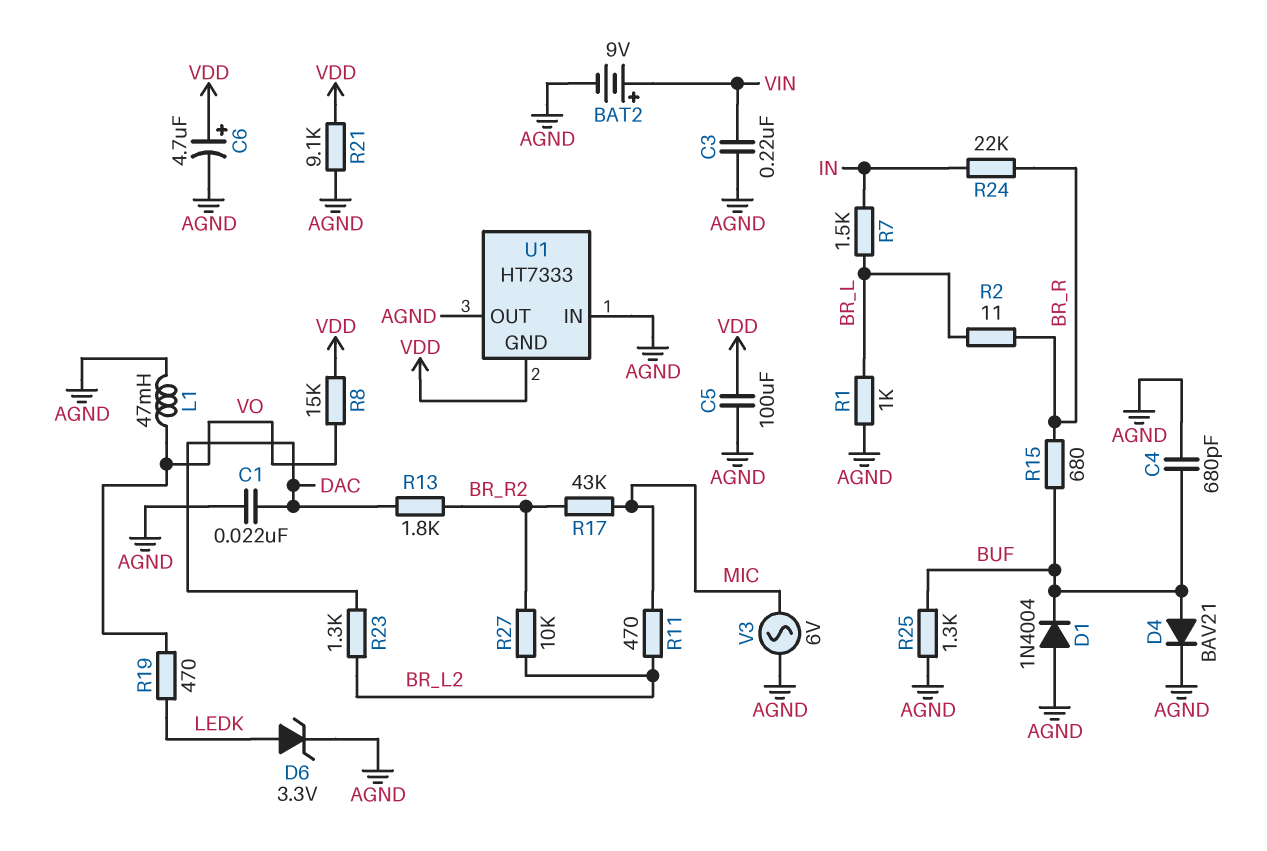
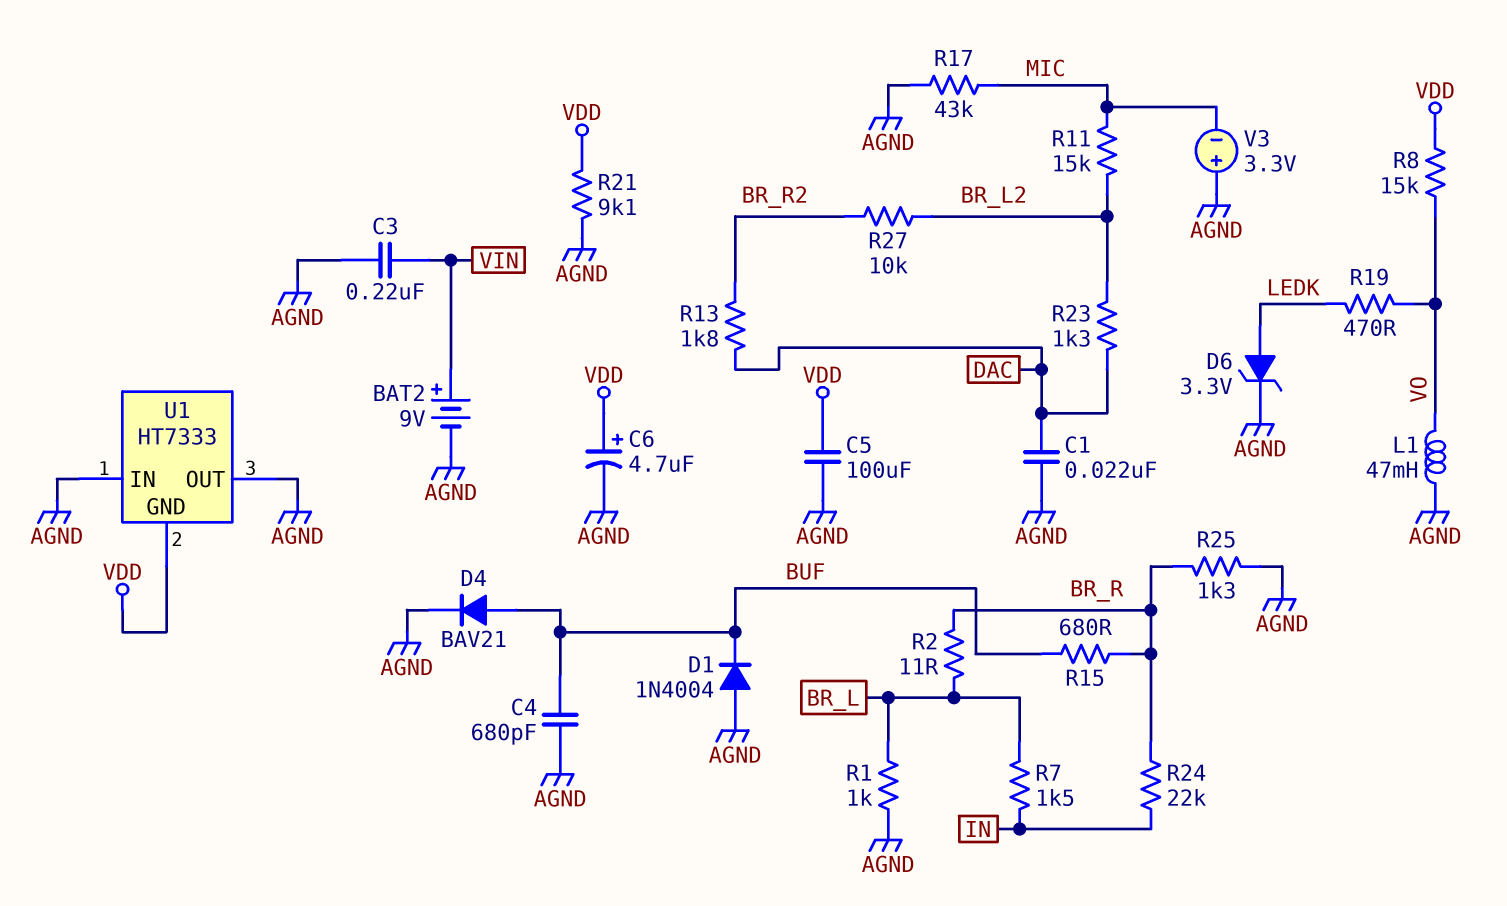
R11: 470 (BR_L2, MIC) -> 15k (BR_L2, MIC)
R17: 43k (BR_R2, MIC) -> 43k (AGND, MIC)
R25: 1.3k (AGND, BUF) -> 1.3k (AGND, BR_R)
V3: AC 6V (AGND, MIC) -> 3.3V (plus AGND, minus MIC)

